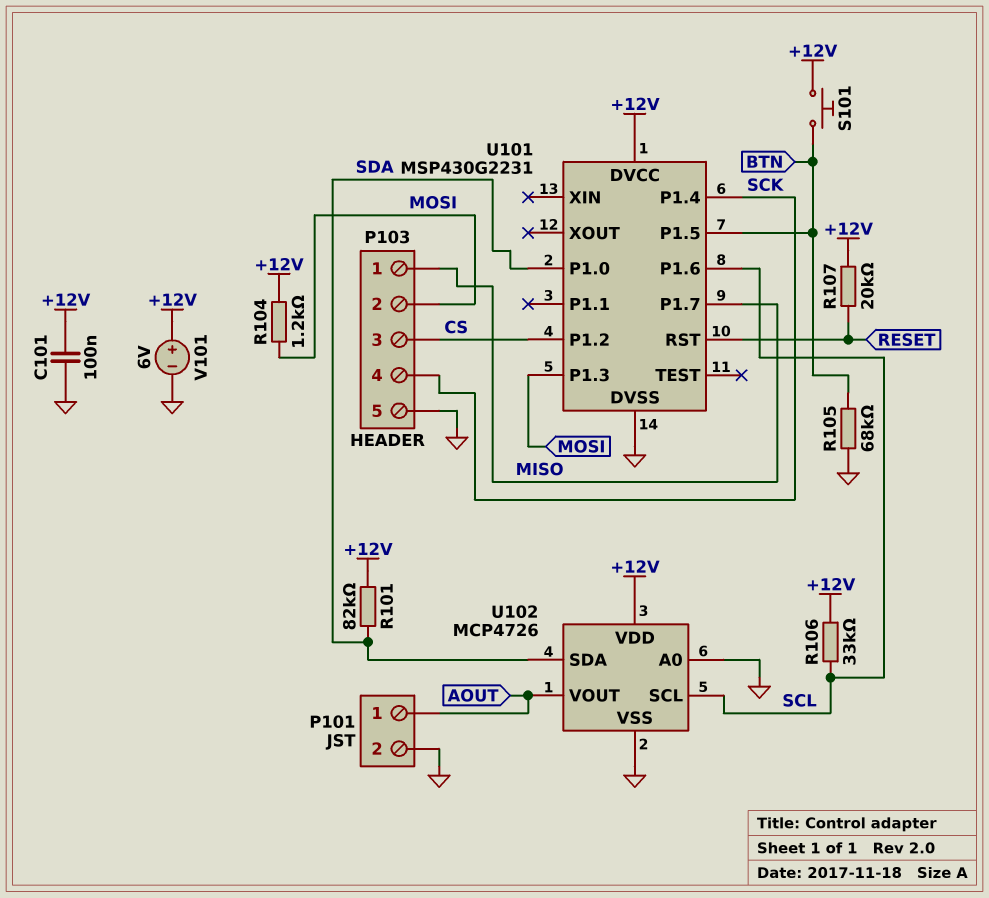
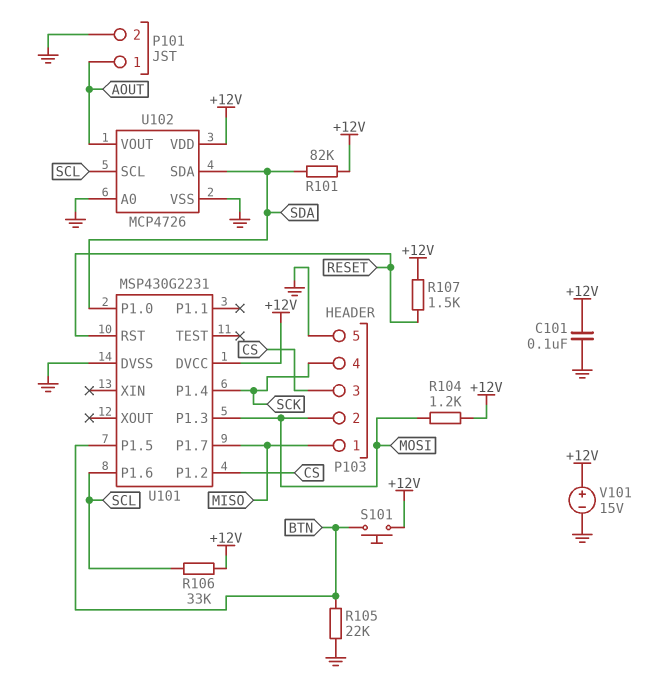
R105: 68k (BTN, GND) -> 22k (BTN, GND)
R107: 20k (+12V, RESET) -> 1.5k (+12V, RESET)
V101: 6V (plus +12V, minus GND) -> 15V (plus +12V, minus GND)

